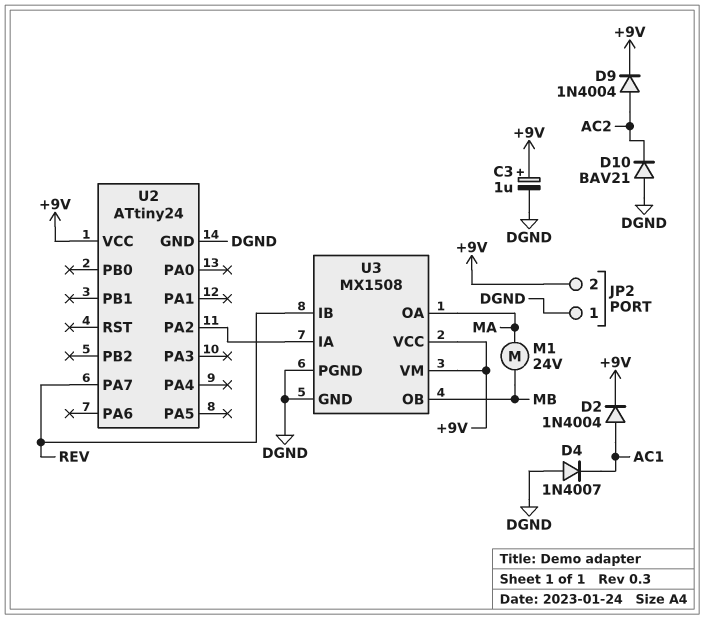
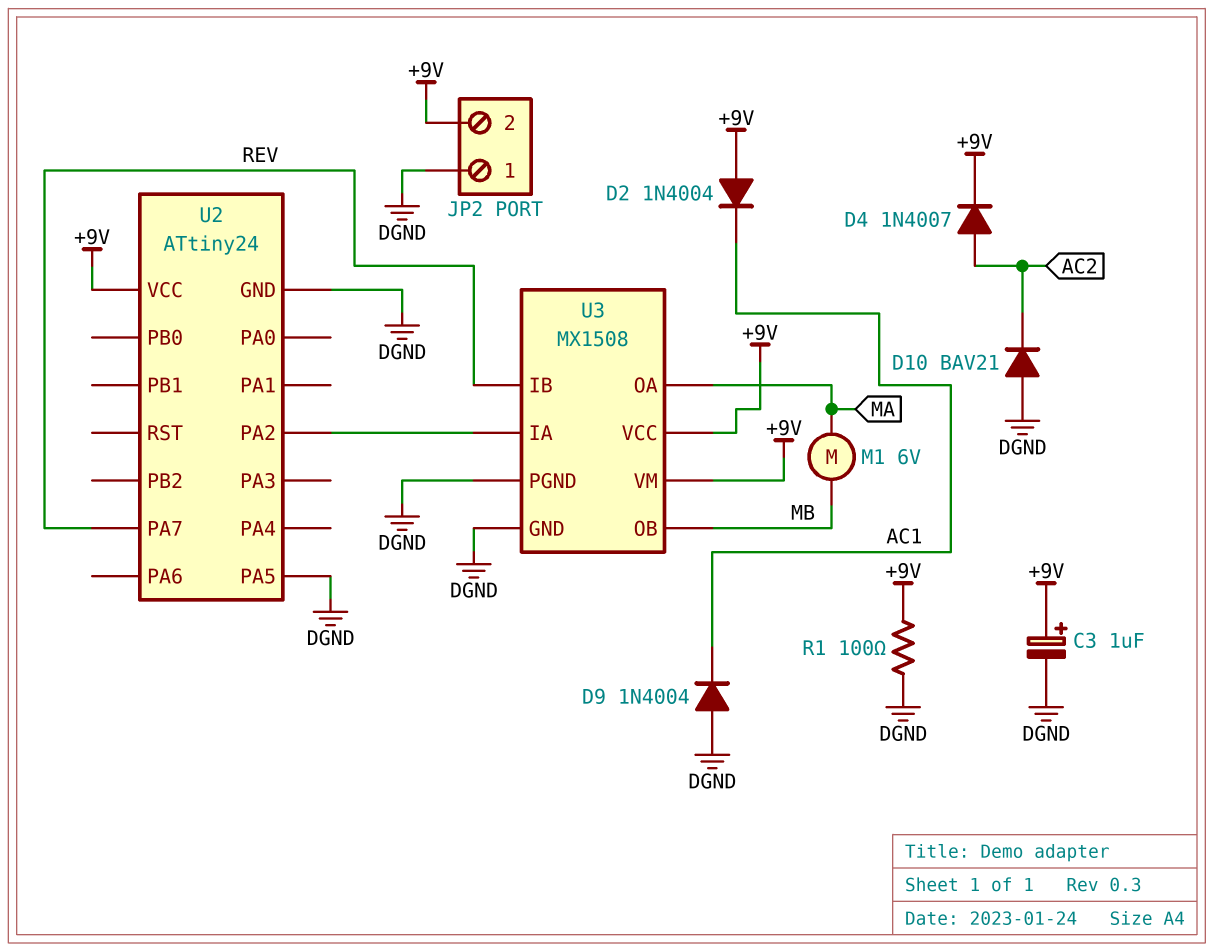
D2: diode 1N4004 (A AC1, K +9V) -> diode 1N4004 (A +9V, K AC1)
D4: diode 1N4007 (A DGND, K AC1) -> diode 1N4007 (A AC2, K +9V)
D9: diode 1N4004 (A AC2, K +9V) -> diode 1N4004 (A DGND, K AC1)
M1: motor 24V (MA, MB) -> motor 6V (MA, MB)
R1: none -> 100 (+9V, DGND)
U2 pin PA5: none -> DGND

